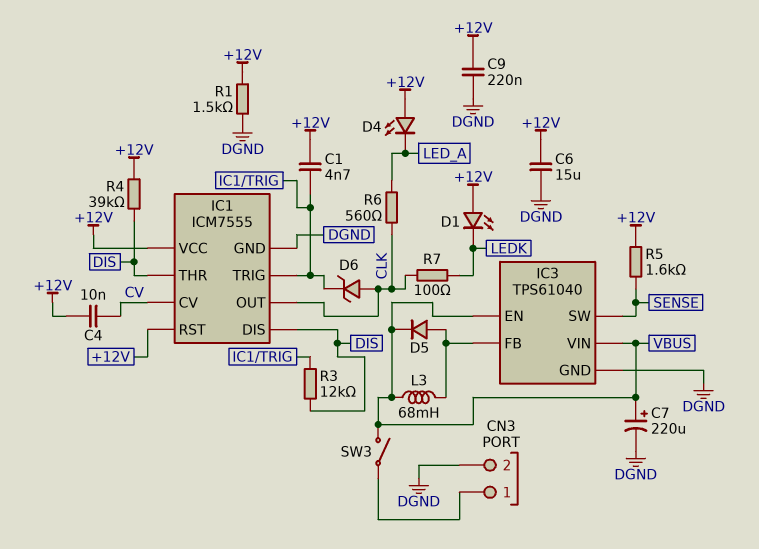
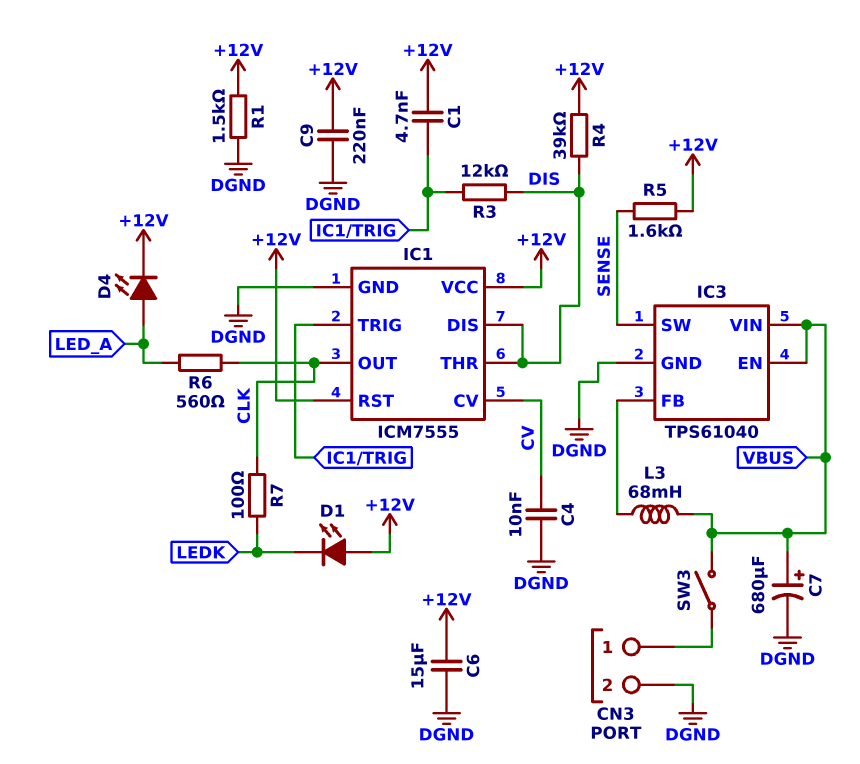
C4: 10nF (+12V, CV) -> 10nF (CV, DGND)
C7: 220uF (plus VBUS, minus DGND) -> 680uF (plus VBUS, minus DGND)
D4: LED (A +12V, K LED_A) -> LED (A LED_A, K +12V)
D5: diode (A IC3/FB, K VBUS) -> none
D6: zener (A CLK, K IC1/TRIG) -> none

